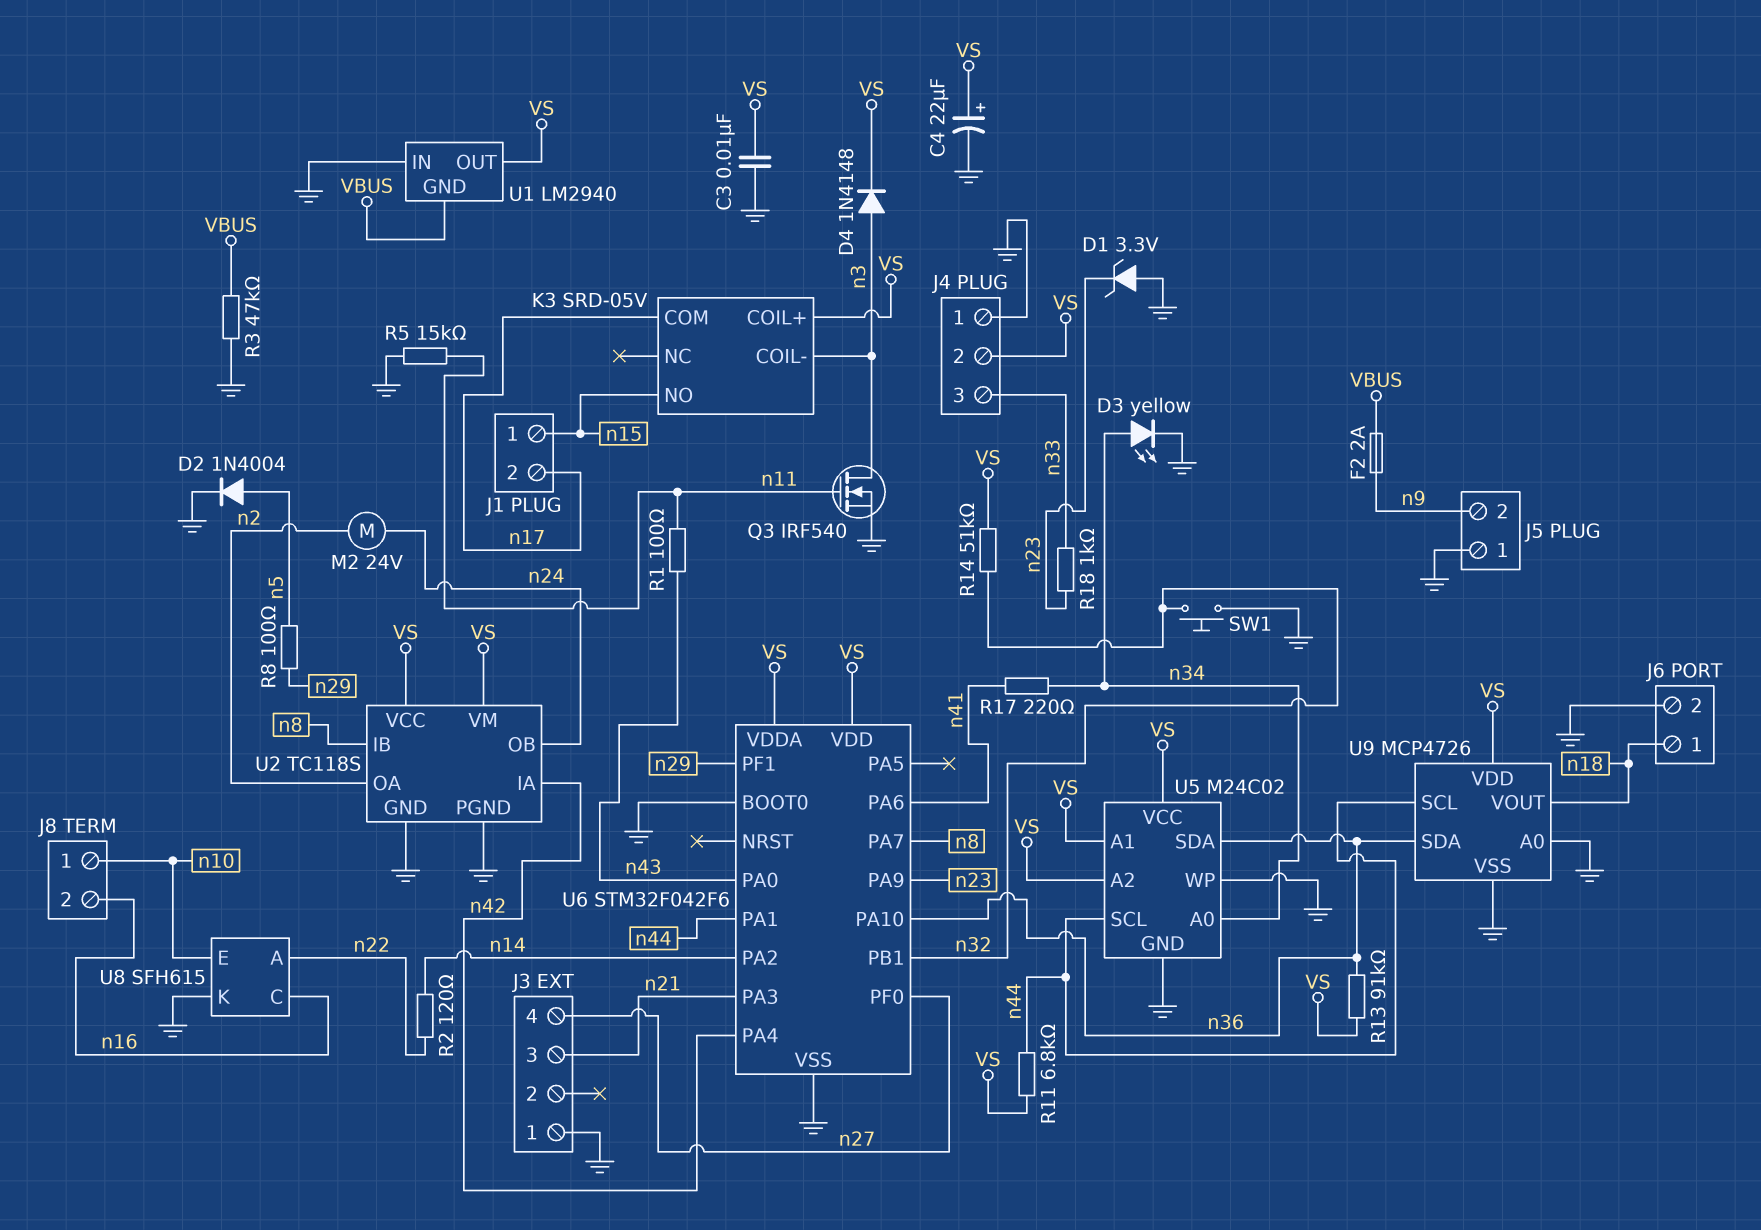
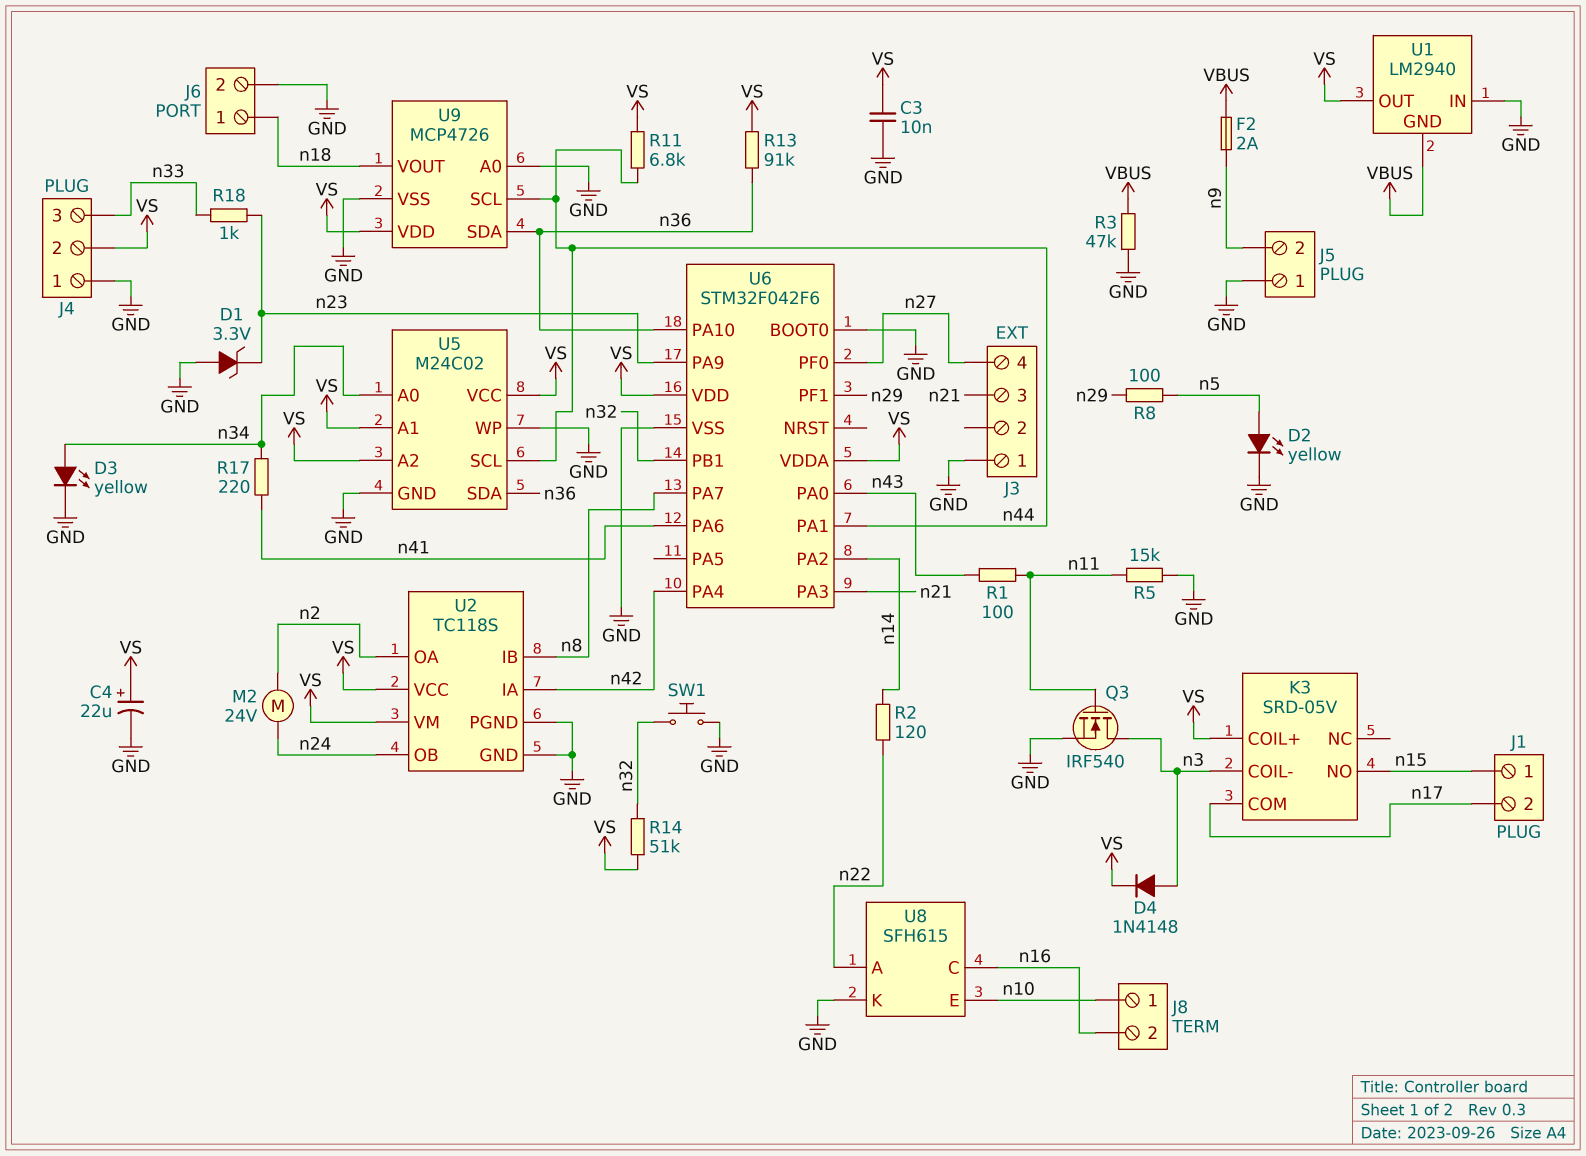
D2: diode 1N4004 (A n5, K GND) -> LED yellow (A n5, K GND)

